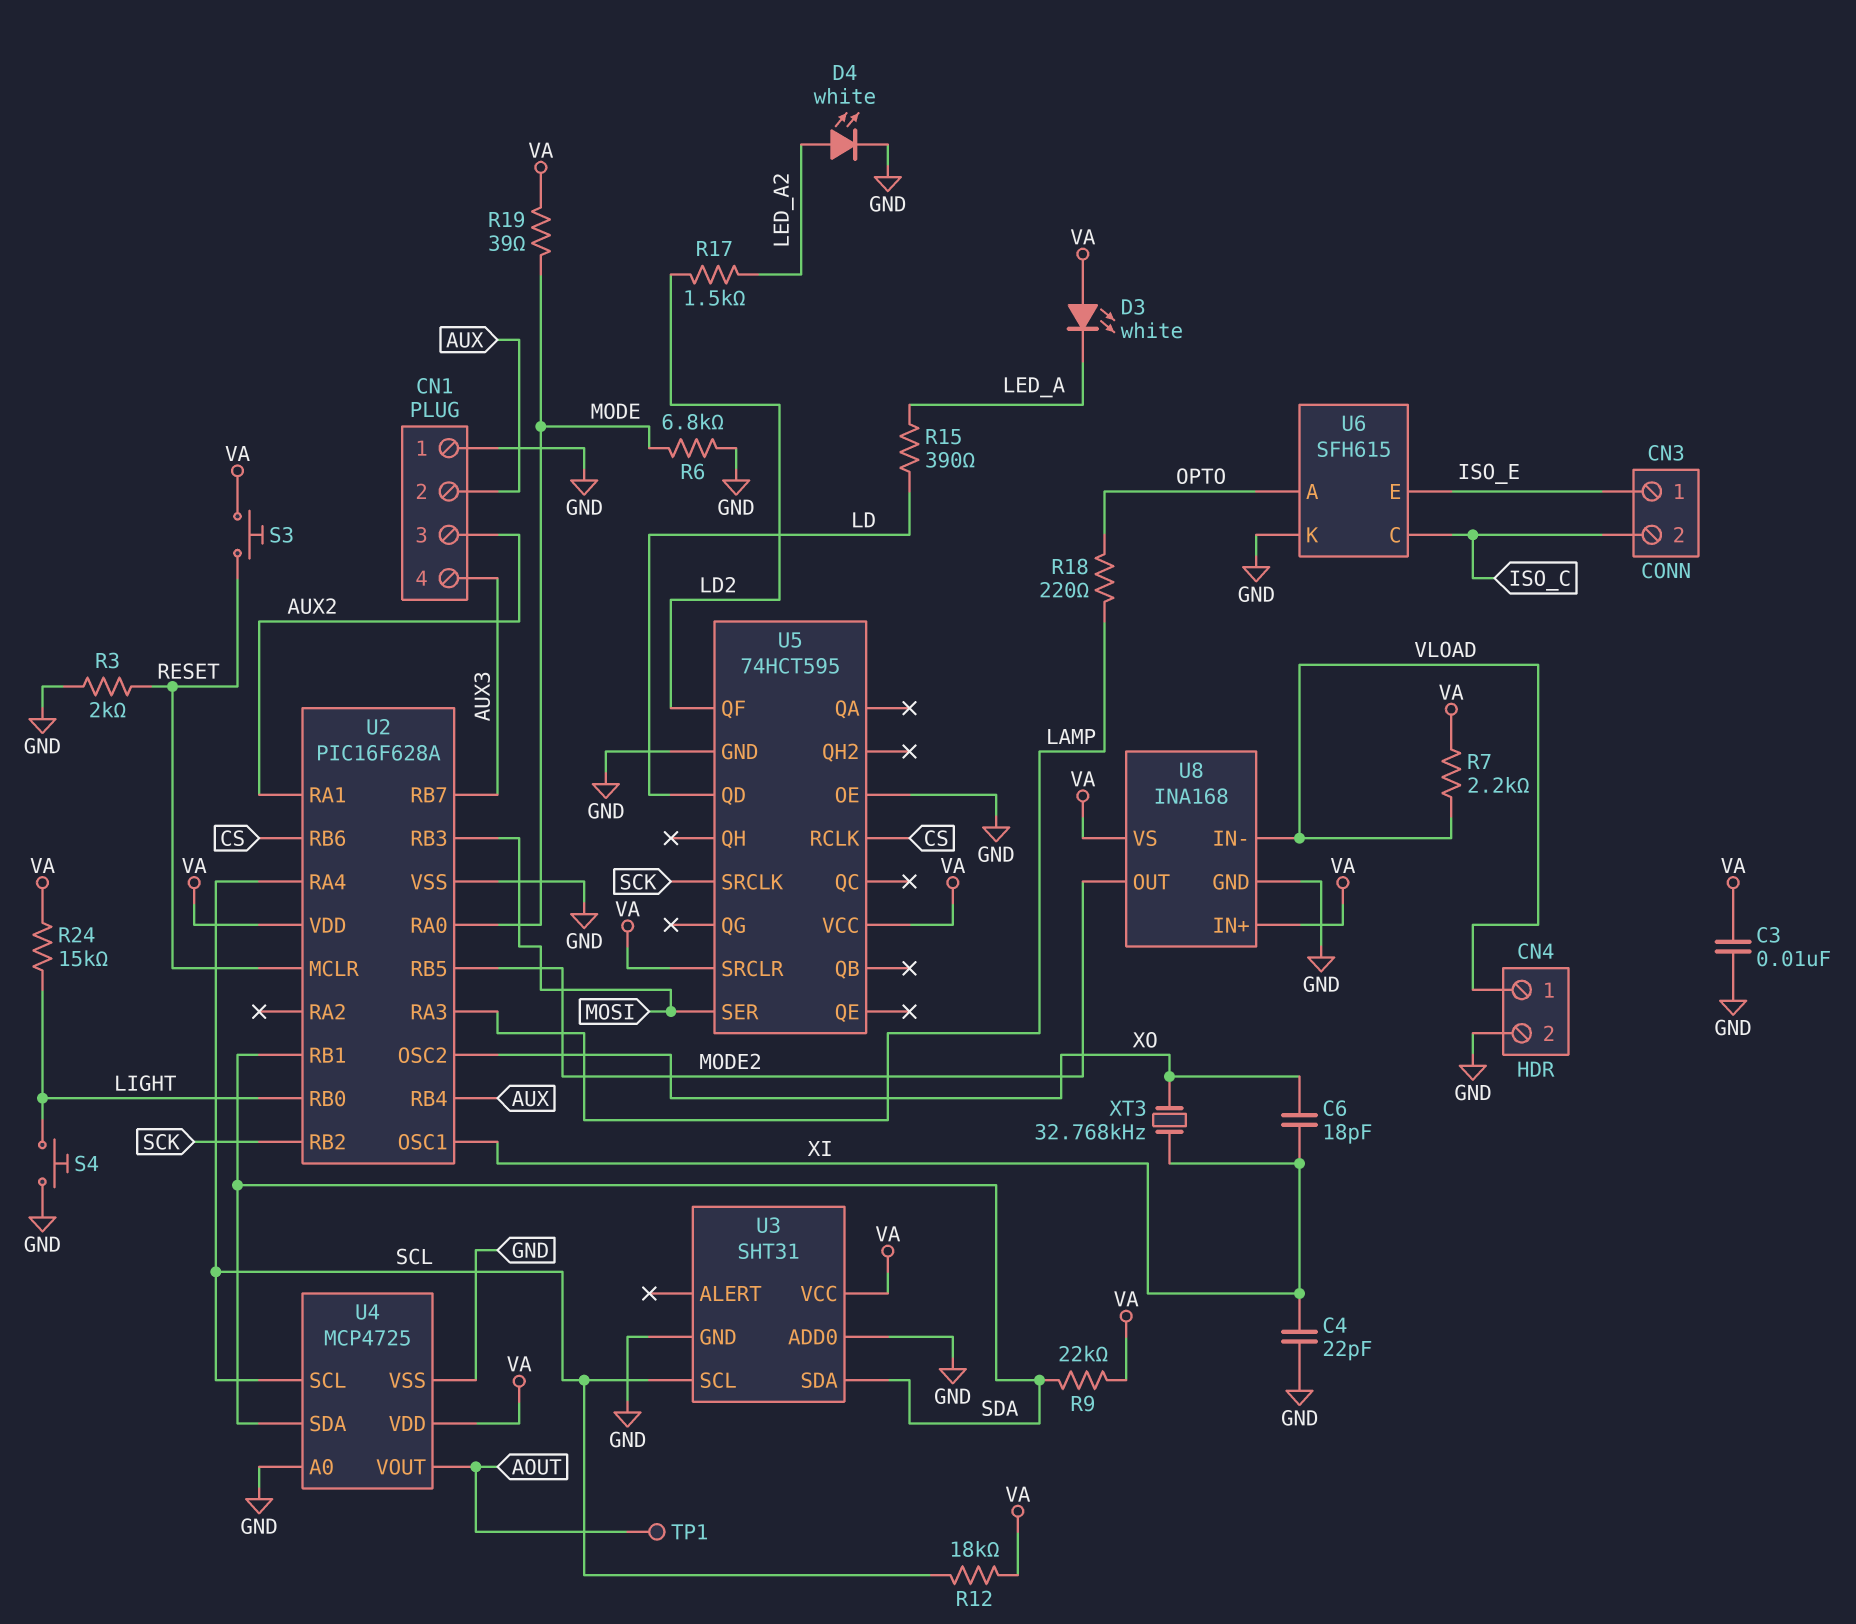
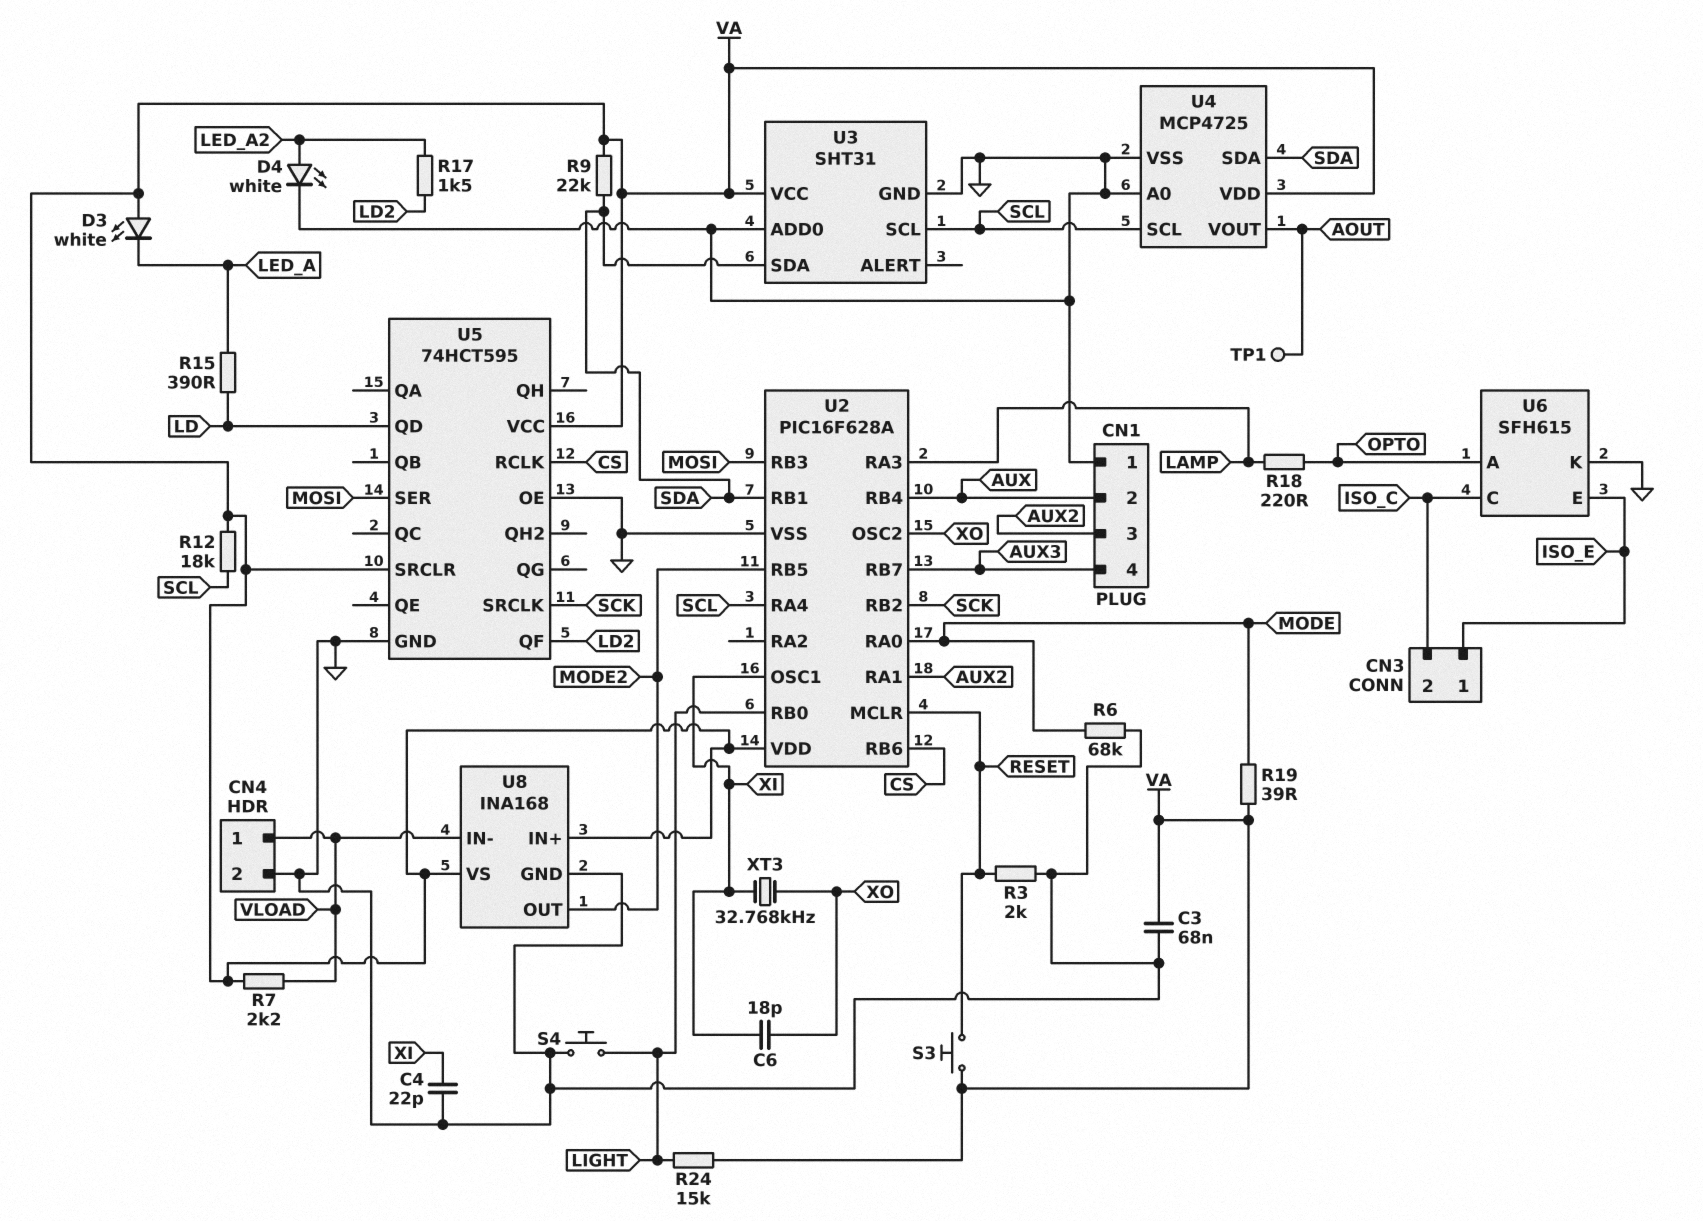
C3: 10nF (GND, VA) -> 68nF (GND, VA)
R6: 6.8k (GND, MODE) -> 68k (GND, MODE)

